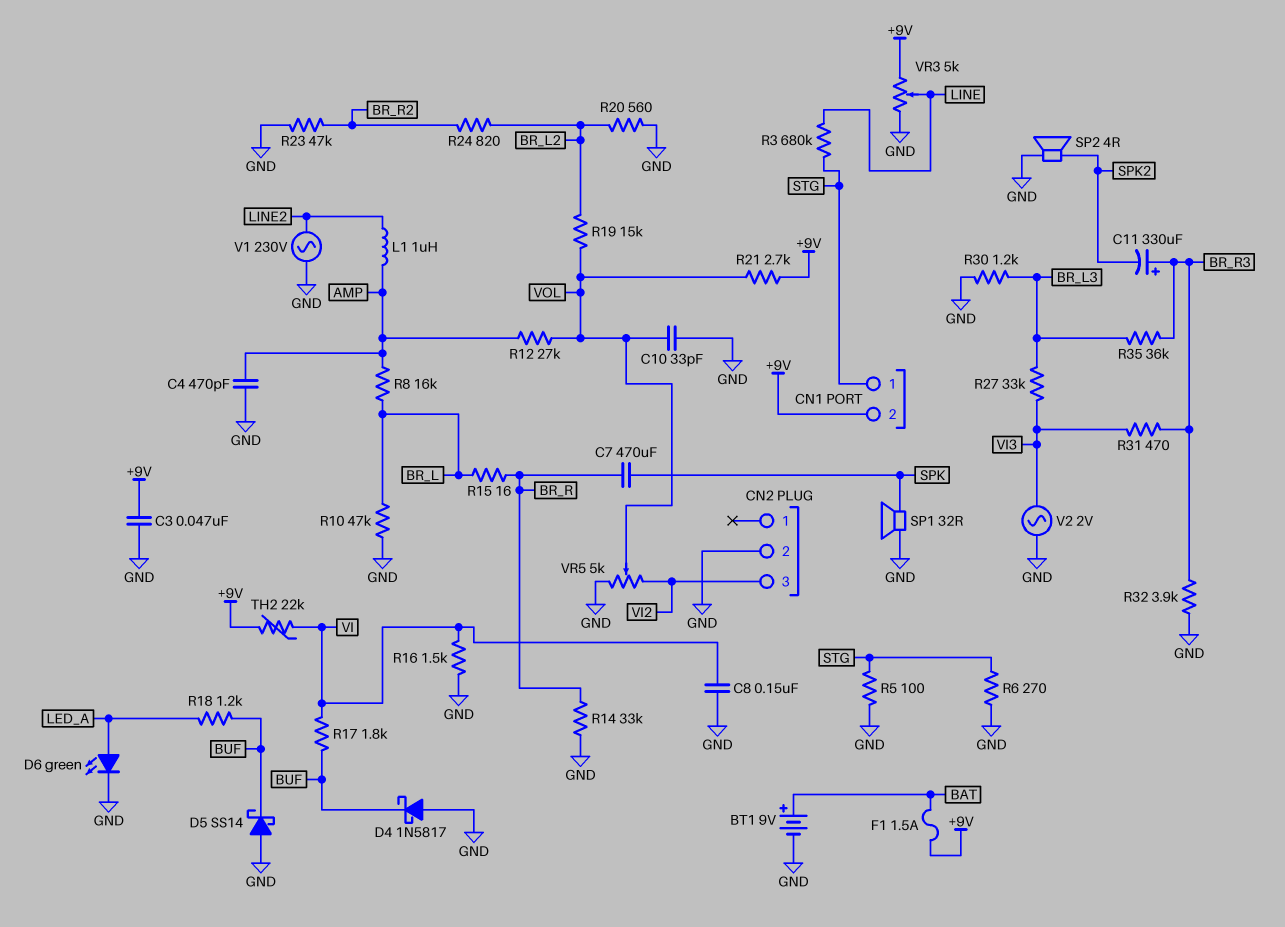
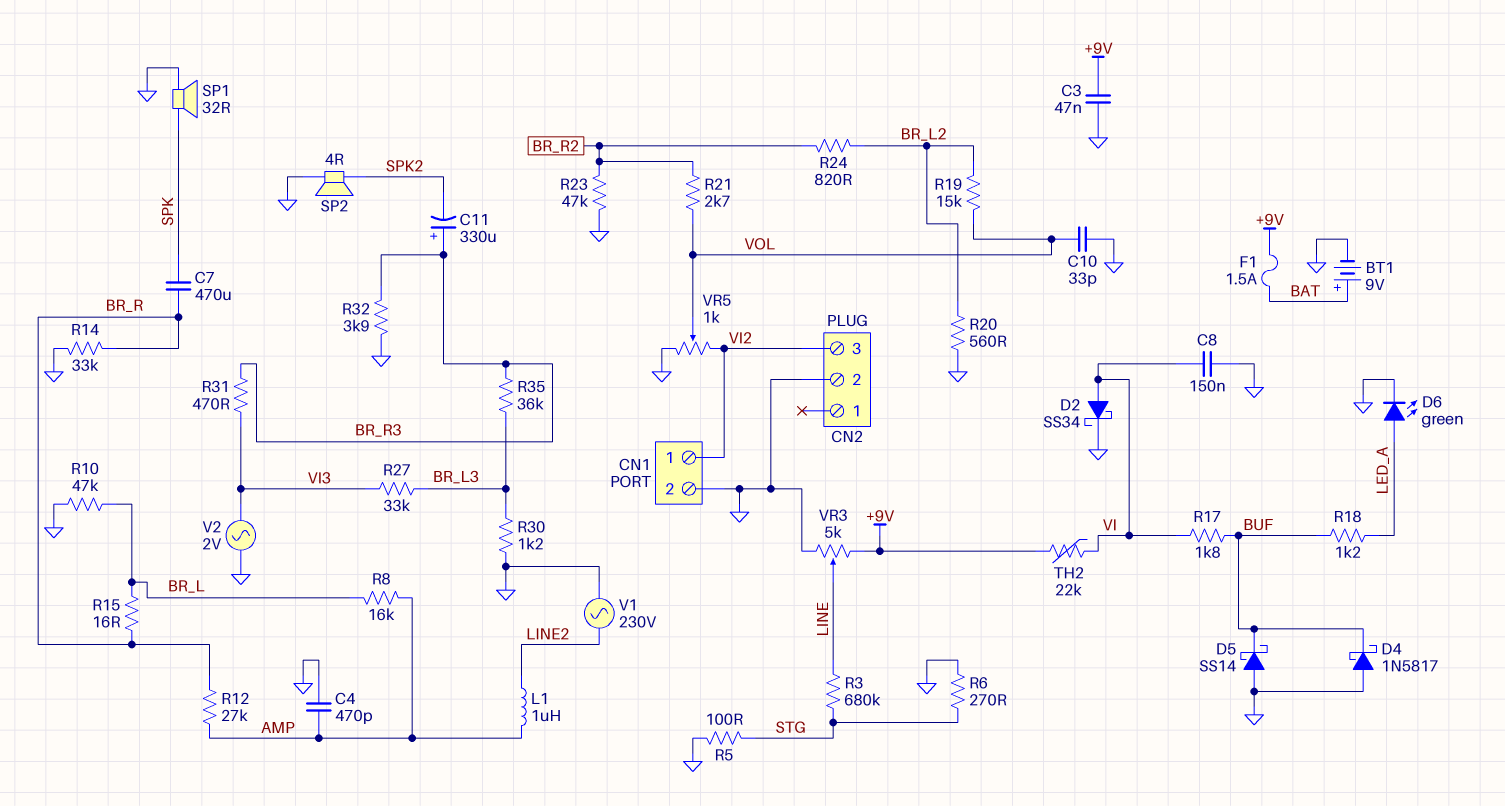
CN1 pin 1: STG -> VI2
CN1 pin 2: +9V -> GND
D2: none -> schottky SS34 (A VI, K GND)
R12: 27k (AMP, VOL) -> 27k (AMP, BR_R)
R16: 1.5k (GND, VI) -> none
R21: 2.7k (+9V, VOL) -> 2.7k (BR_R2, VOL)
VR5: 5k (GND, VI2, wiper VOL) -> 1k (GND, VI2, wiper VOL)

